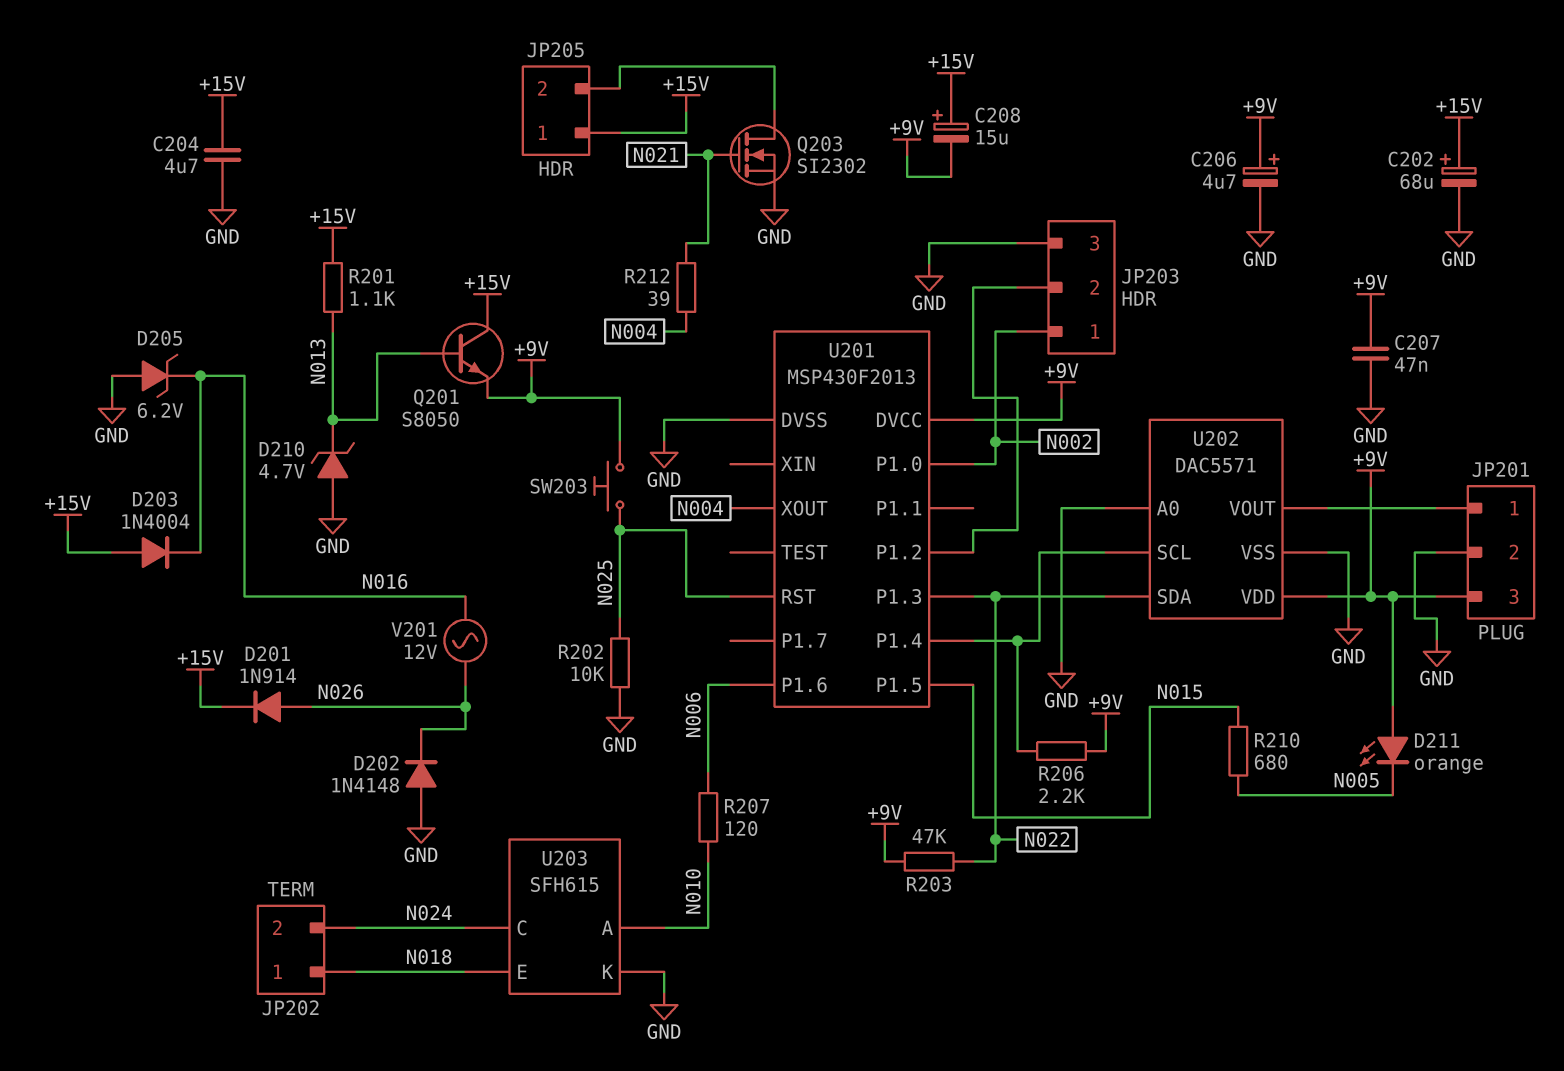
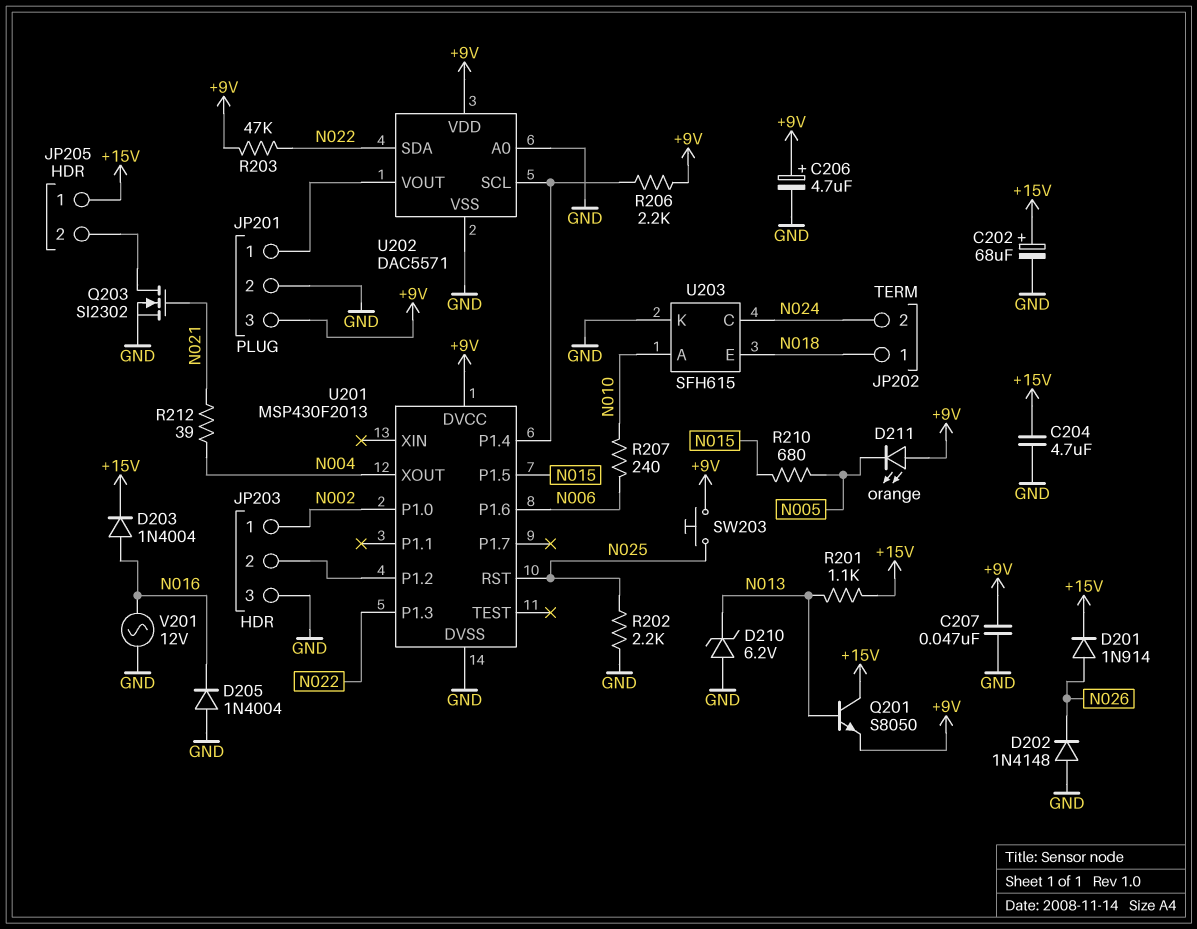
C208: 15uF (plus +15V, minus +9V) -> none
D203: diode 1N4004 (A +15V, K N016) -> diode 1N4004 (A N016, K +15V)
D205: zener 6.2V (A GND, K N016) -> diode 1N4004 (A GND, K N016)
D210: zener 4.7V (A GND, K N013) -> zener 6.2V (A GND, K N013)
R202: 10k (GND, N025) -> 2.2k (GND, N025)
R207: 120 (N006, N010) -> 240 (N006, N010)
V201: AC 12V (N016, N026) -> AC 12V (GND, N016)

